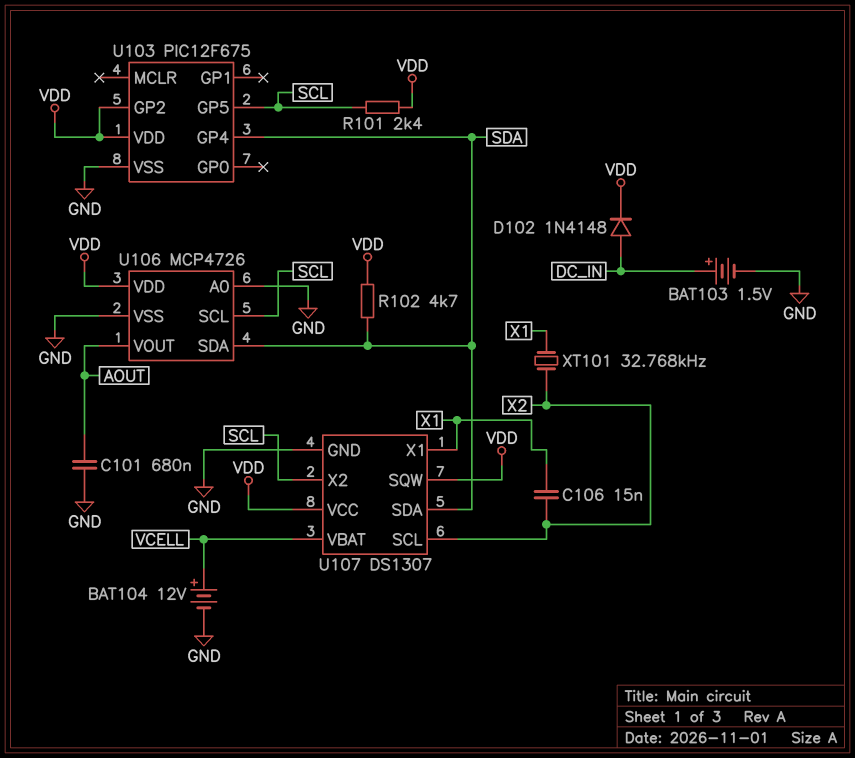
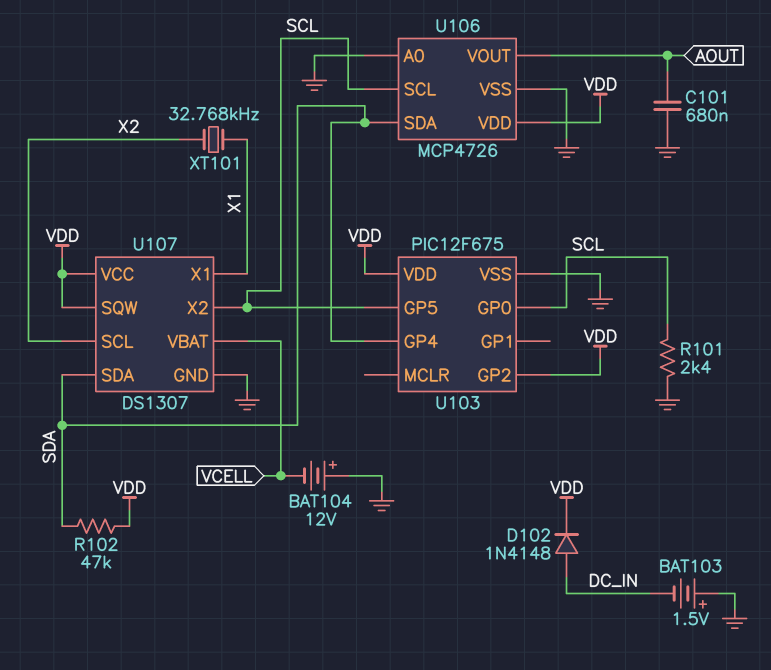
BAT103: 1.5V (plus DC_IN, minus GND) -> 1.5V (plus GND, minus DC_IN)
BAT104: 12V (plus VCELL, minus GND) -> 12V (plus GND, minus VCELL)
C106: 15nF (X1, X2) -> none
R101: 2.4k (SCL, VDD) -> 2.4k (GND, SCL)
R102: 4.7k (SDA, VDD) -> 47k (SDA, VDD)
U103 pin GP0: none -> SCL

